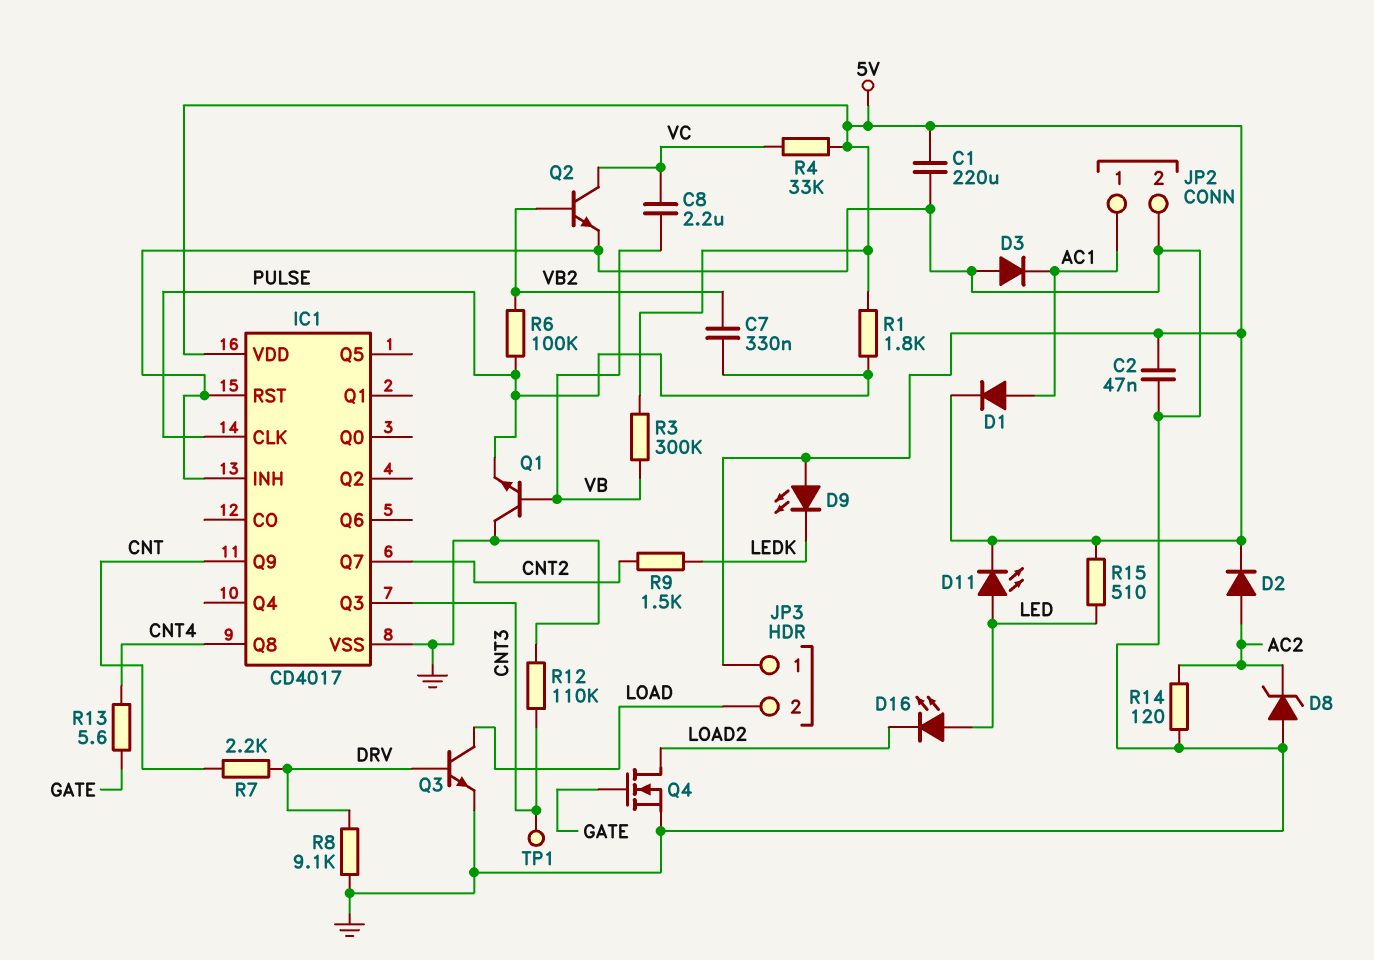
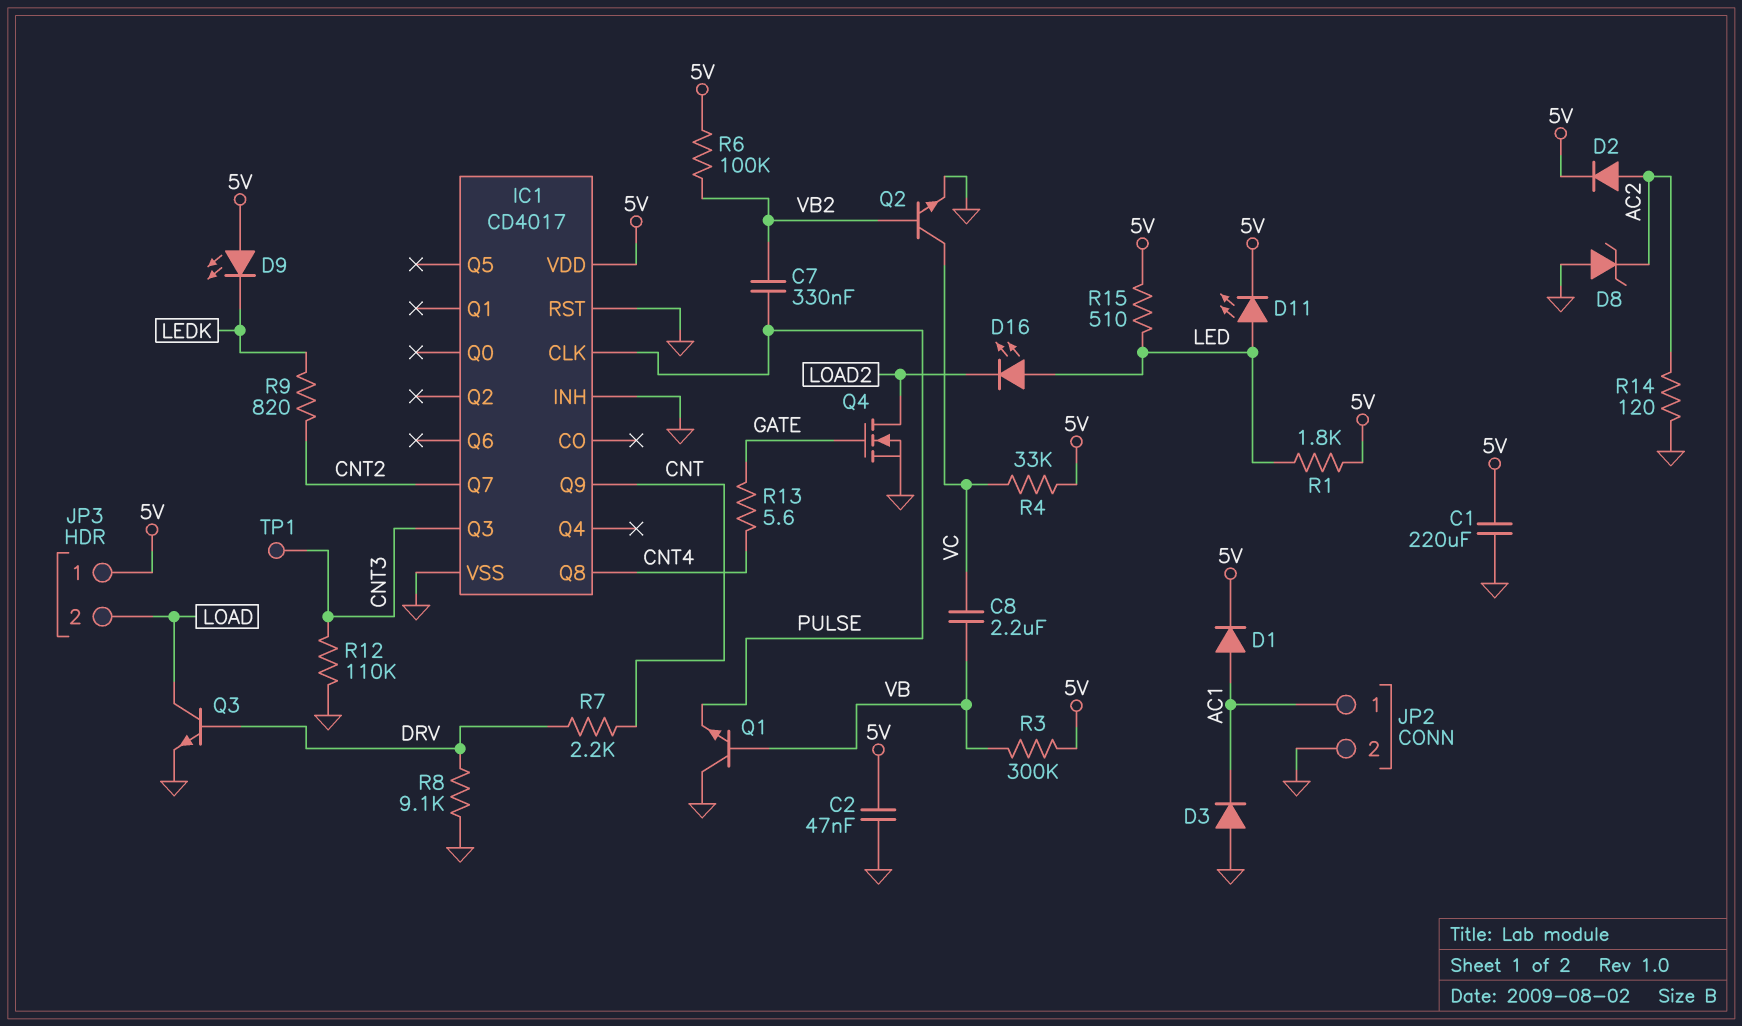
R1: 1.8k (5V, PULSE) -> 1.8k (5V, LED)
R6: 100k (PULSE, VB2) -> 100k (5V, VB2)
R9: 1.5k (CNT2, LEDK) -> 820 (CNT2, LEDK)

